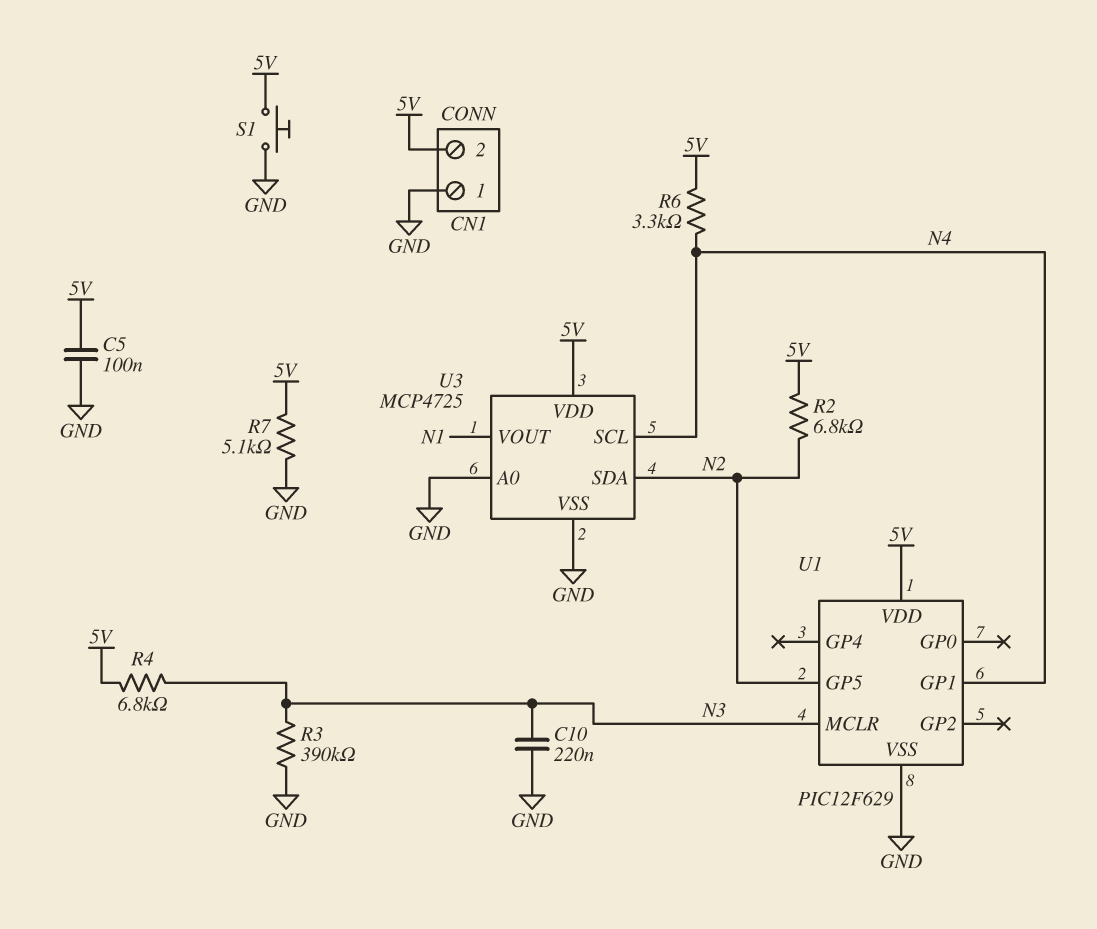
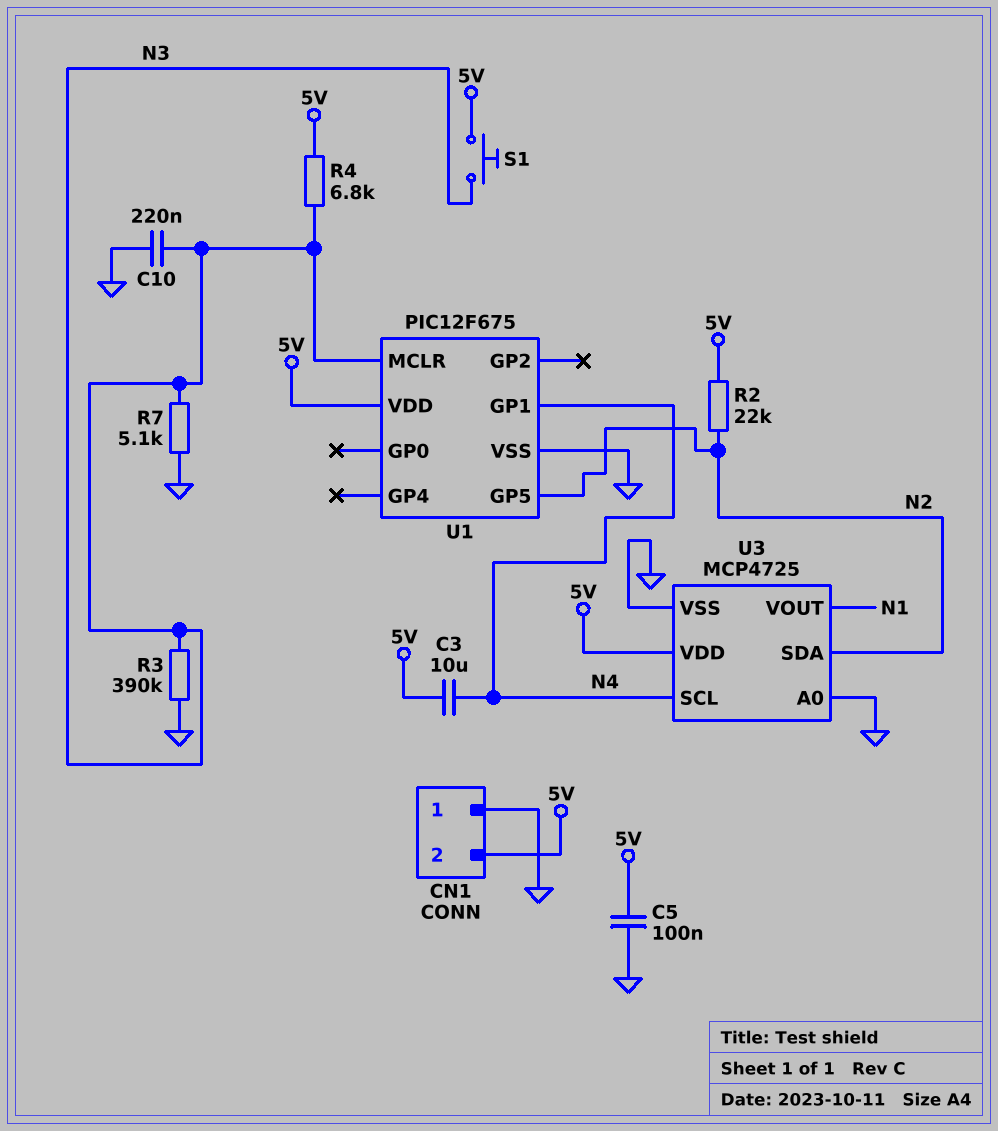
C3: none -> 10uF (5V, N4)
R2: 6.8k (5V, N2) -> 22k (5V, N2)
R6: 3.3k (5V, N4) -> none
R7: 5.1k (5V, GND) -> 5.1k (GND, N3)
S1: button (5V, GND) -> button (5V, N3)
U1: PIC12F629 -> PIC12F675

